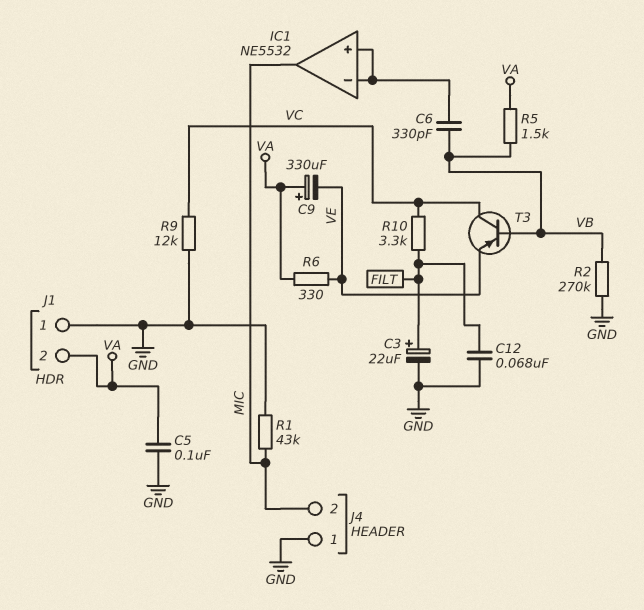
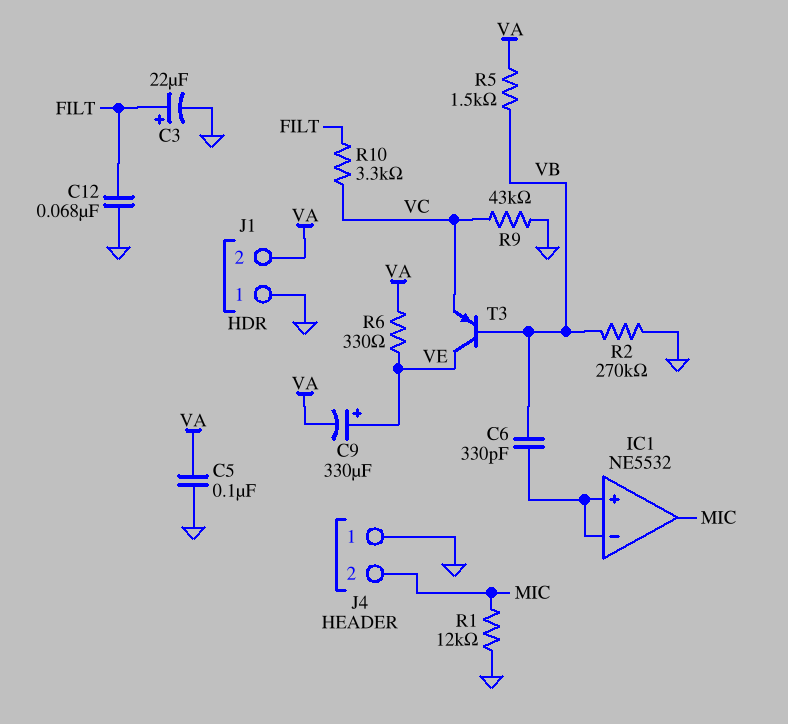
C9: 330uF (plus VA, minus VE) -> 330uF (plus VE, minus VA)
R1: 43k (GND, MIC) -> 12k (GND, MIC)
R9: 12k (GND, VC) -> 43k (GND, VC)
T3: PNP (B VB, C VC, E VE) -> PNP (B VB, C VE, E VC)

